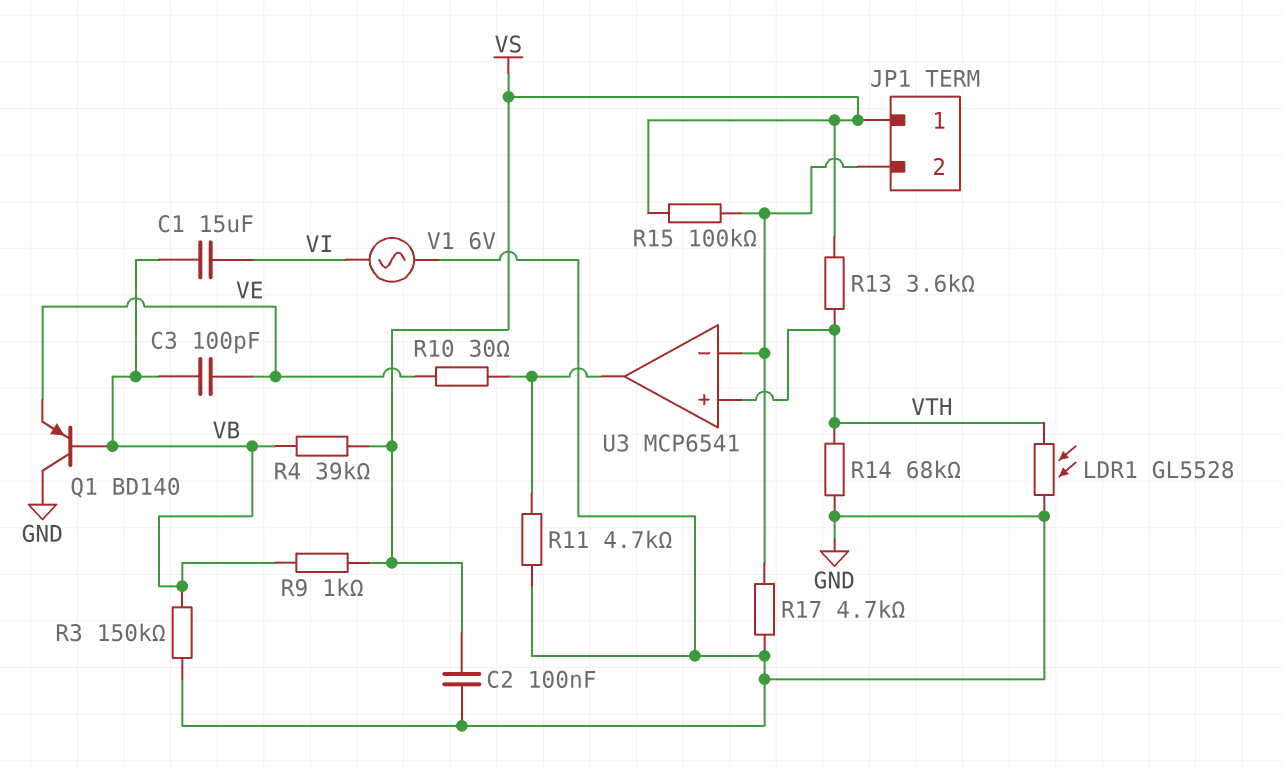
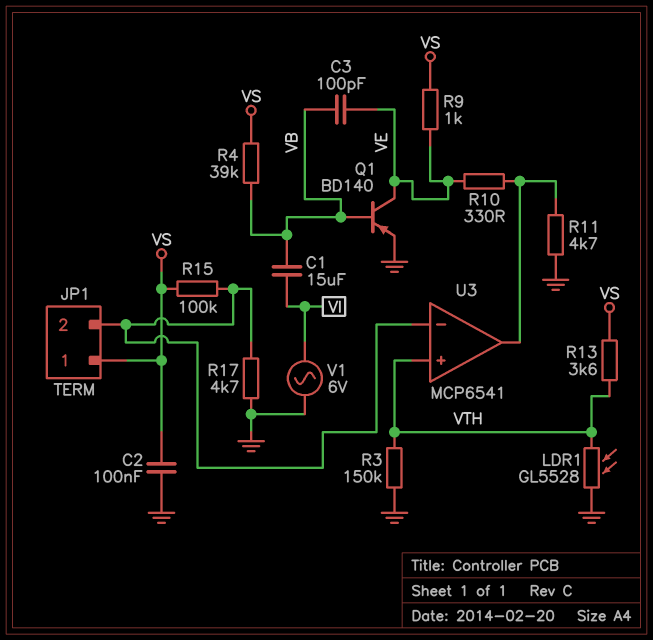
Q1: PNP BD140 (B VB, C GND, E VE) -> PNP BD140 (B VB, C VE, E GND)
R3: 150k (GND, VB) -> 150k (GND, VTH)
R9: 1k (VB, VS) -> 1k (VE, VS)
R10: 30 (U3/out, VE) -> 330 (U3/out, VE)
R14: 68k (GND, VTH) -> none

